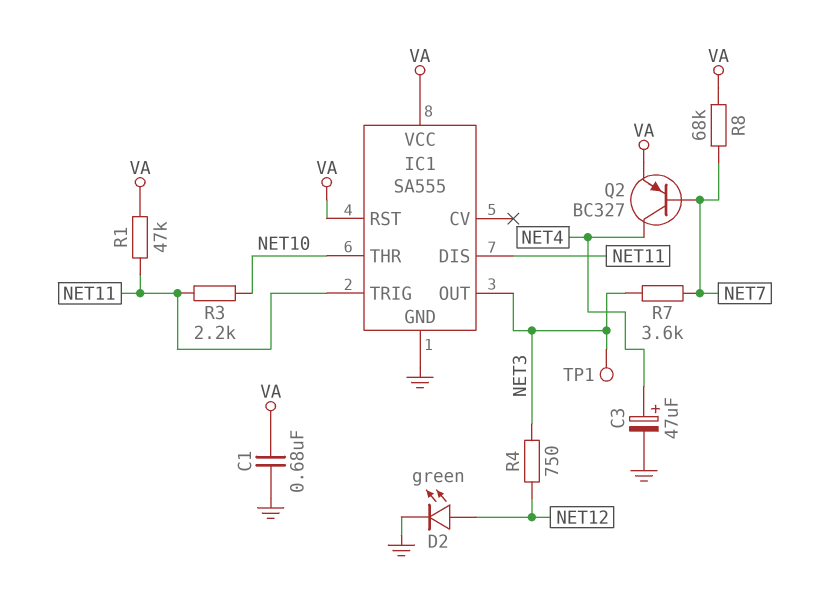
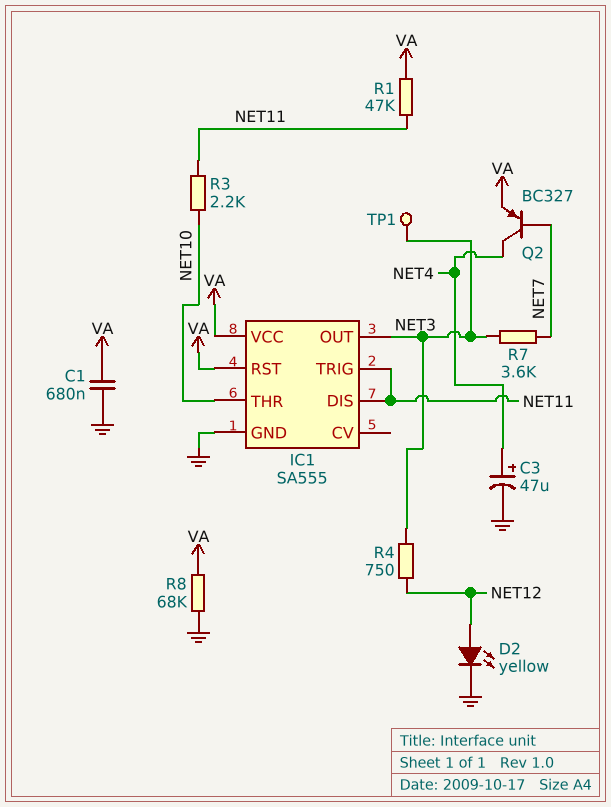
D2: LED green (A NET12, K GND) -> LED yellow (A NET12, K GND)
R8: 68k (NET7, VA) -> 68k (GND, VA)

